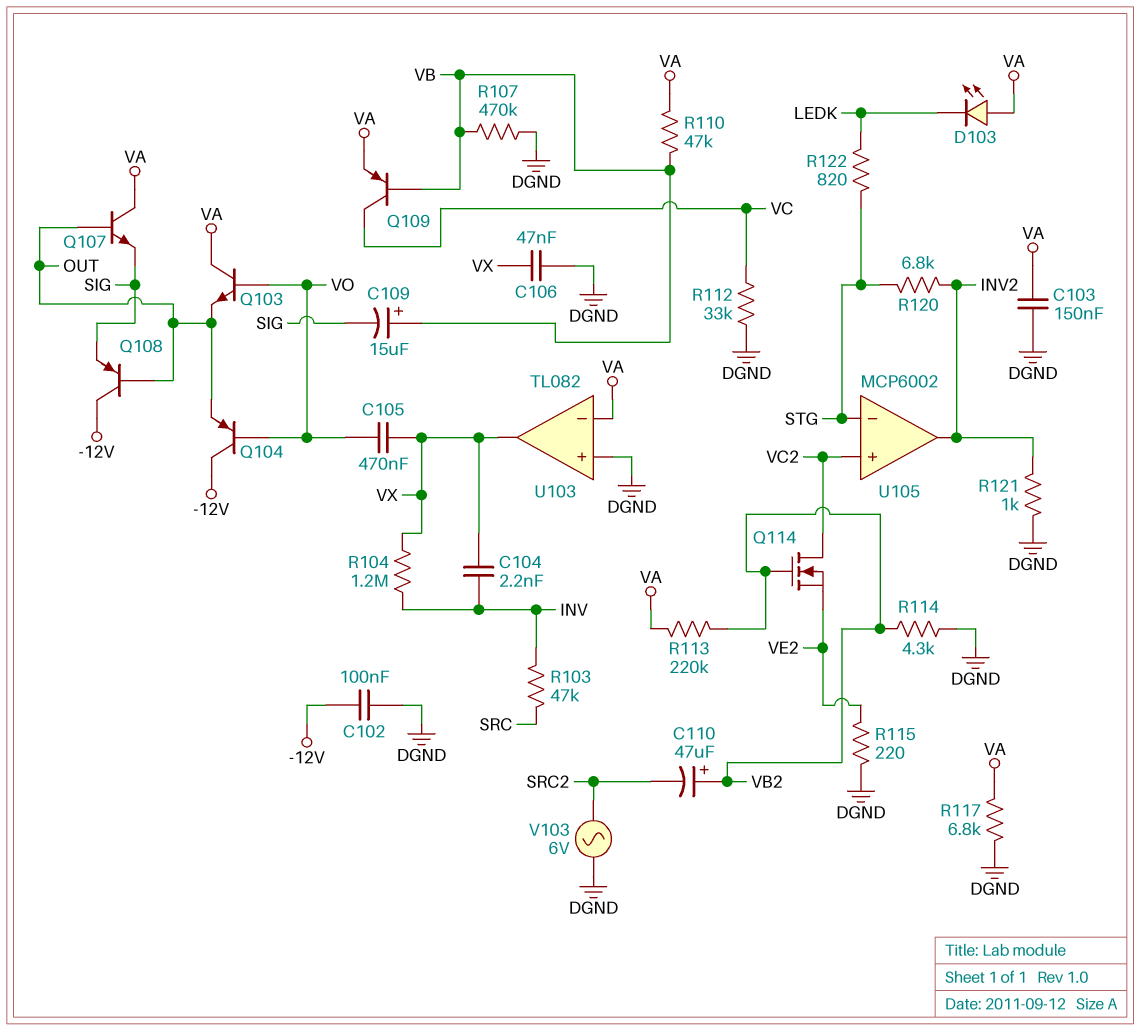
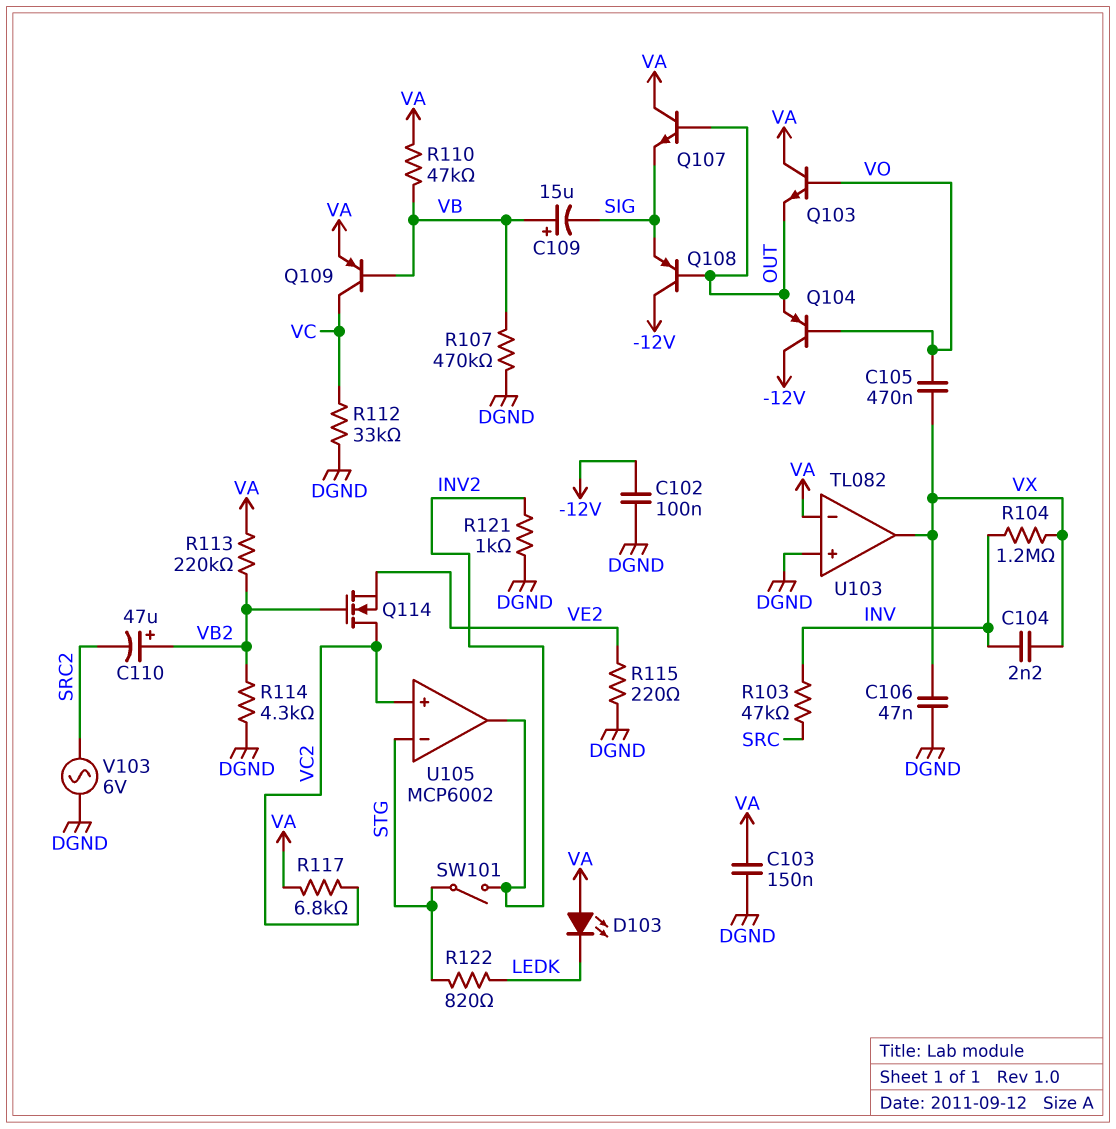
R117: 6.8k (DGND, VA) -> 6.8k (VA, VC2)
R120: 6.8k (INV2, STG) -> none
SW101: none -> switch (INV2, STG)

